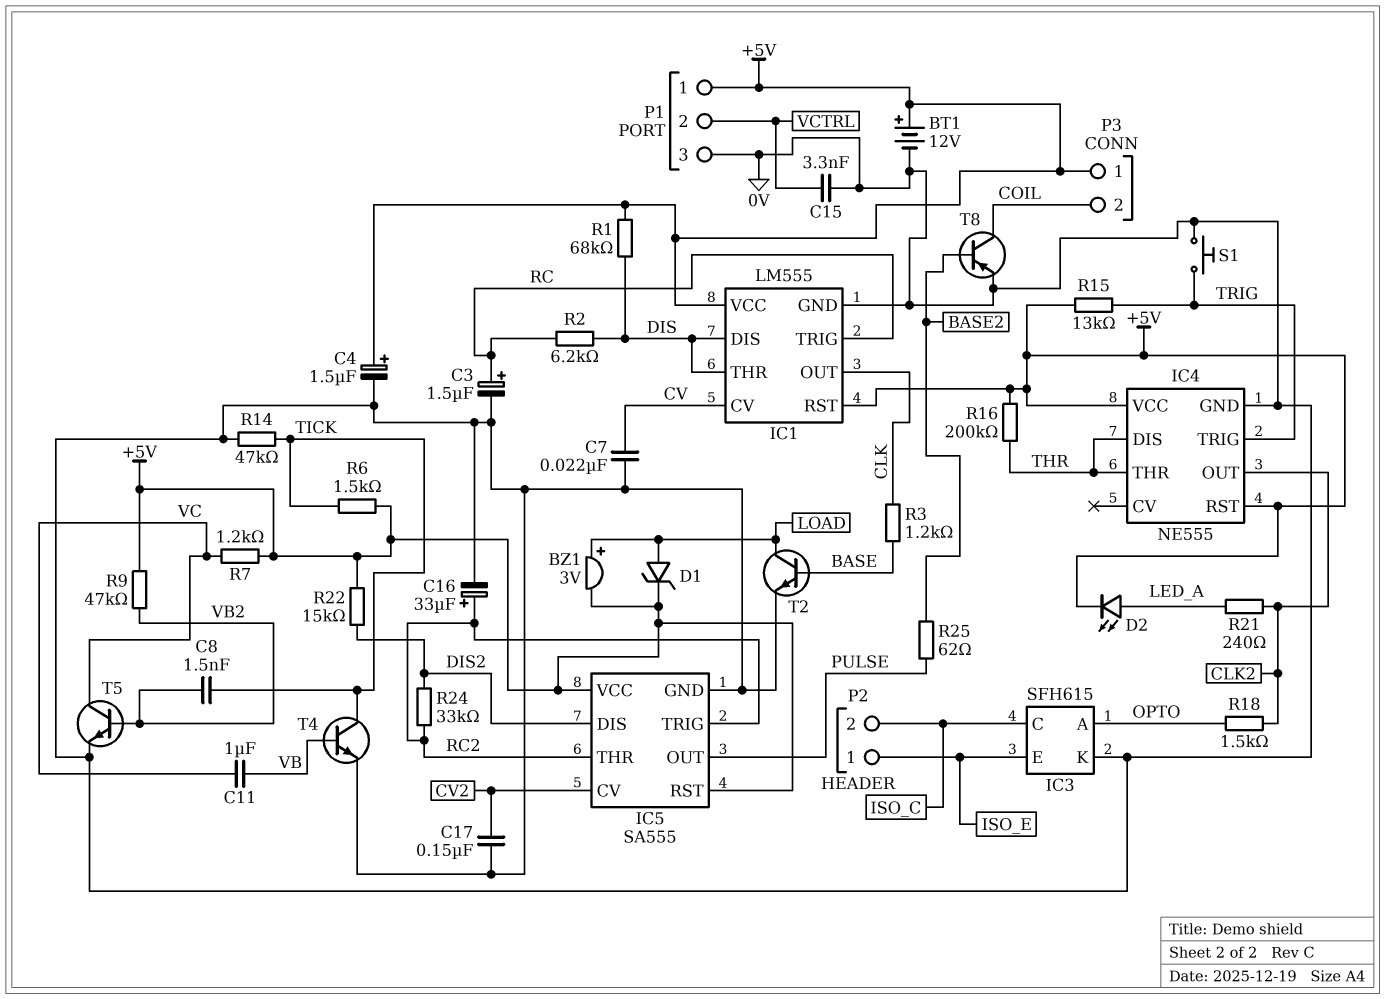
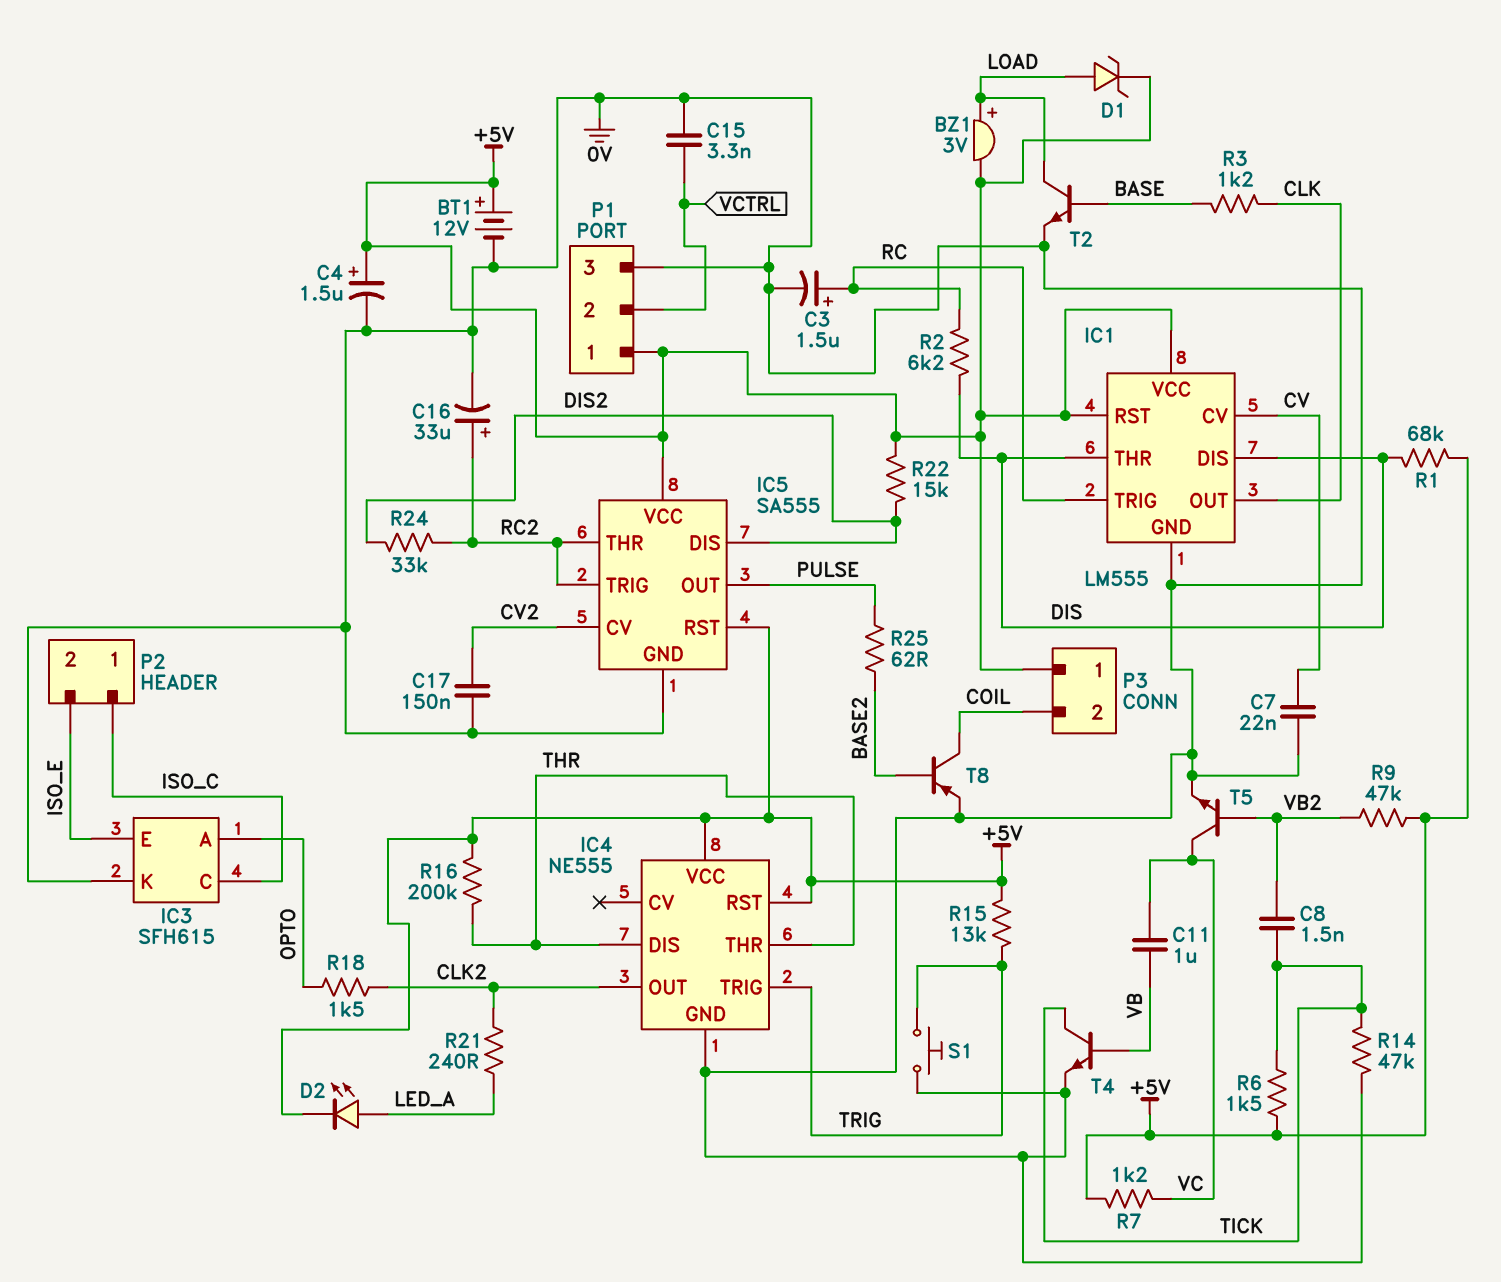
P2 pin 1: ISO_E -> ISO_C
P2 pin 2: ISO_C -> ISO_E

